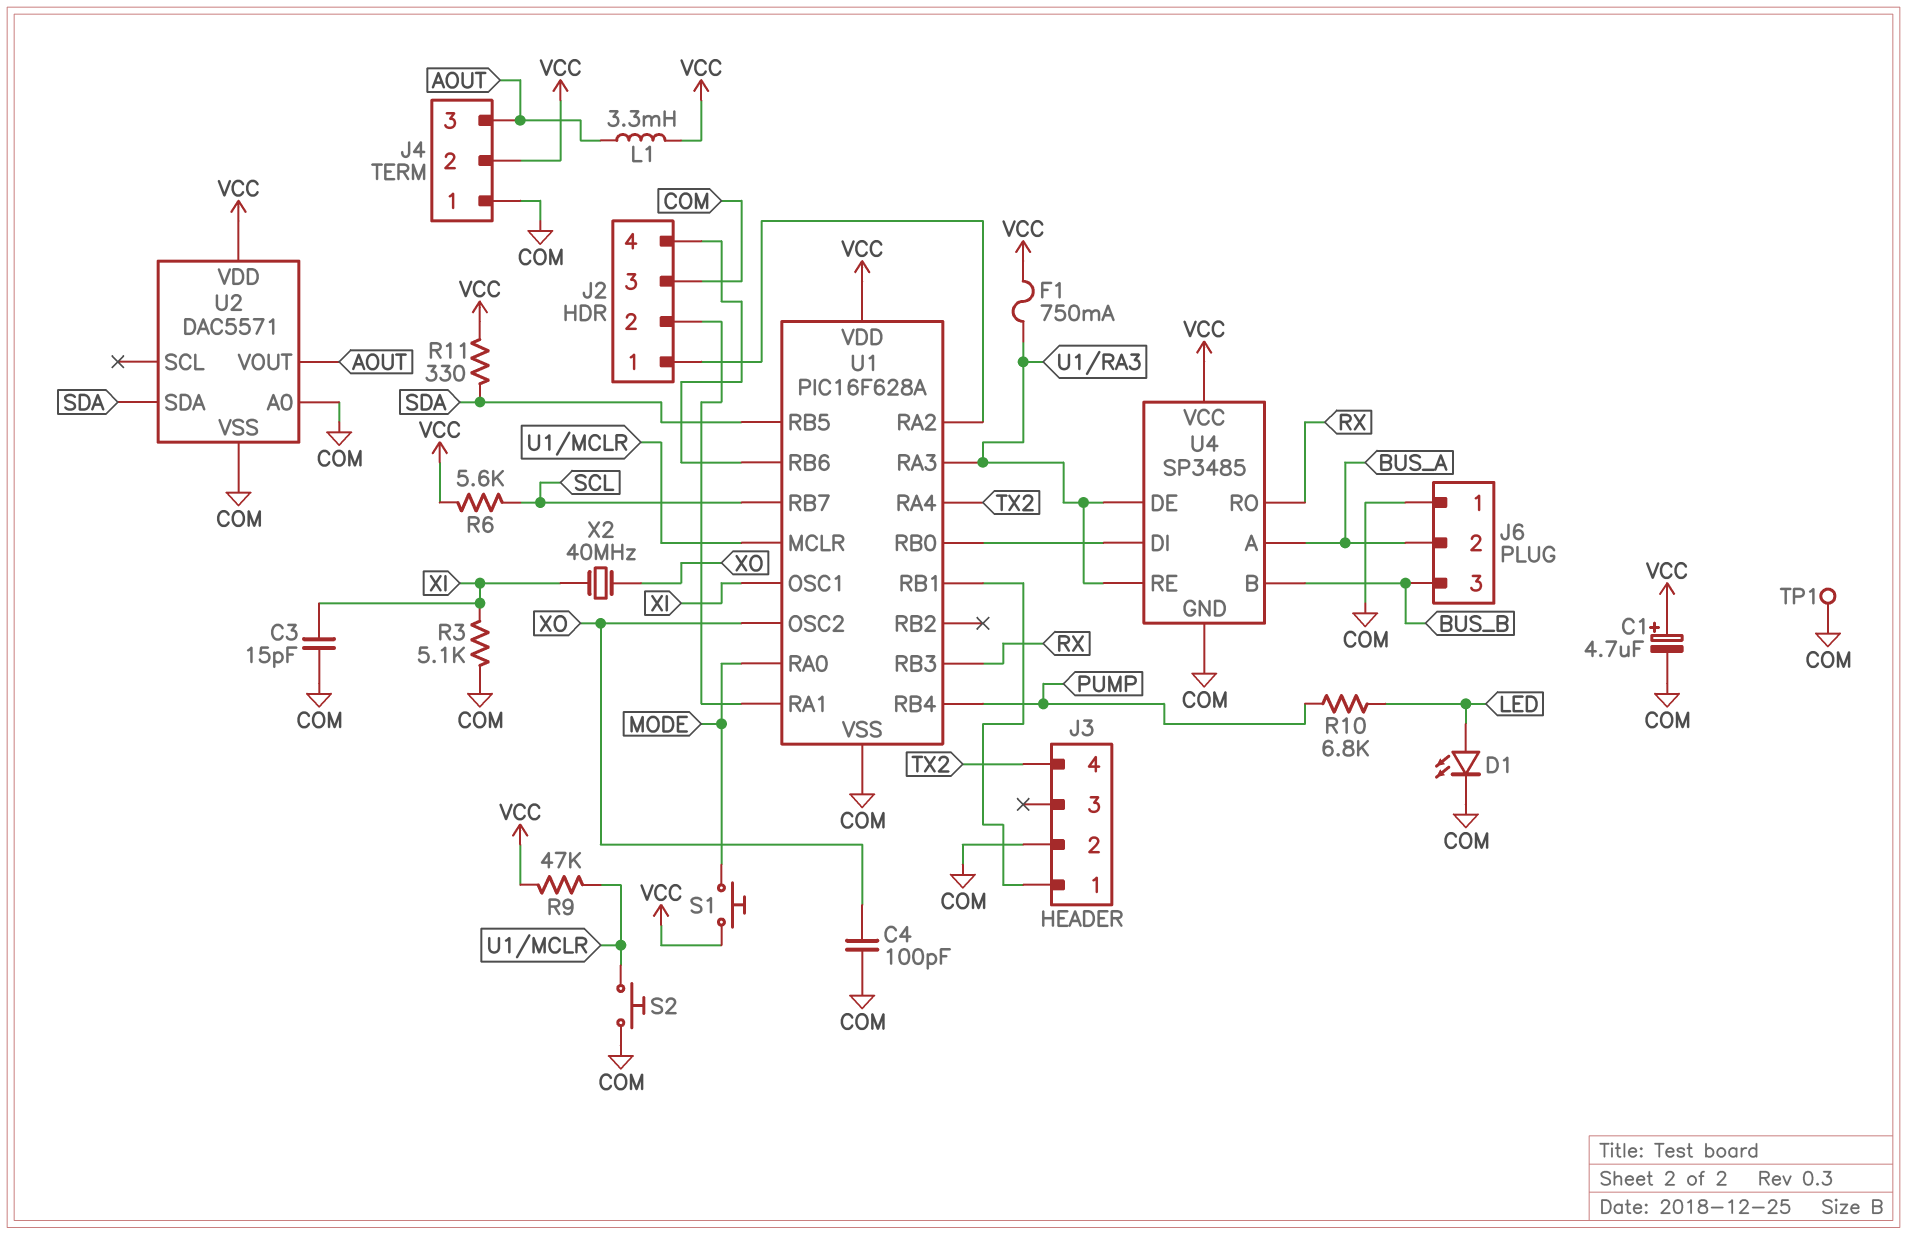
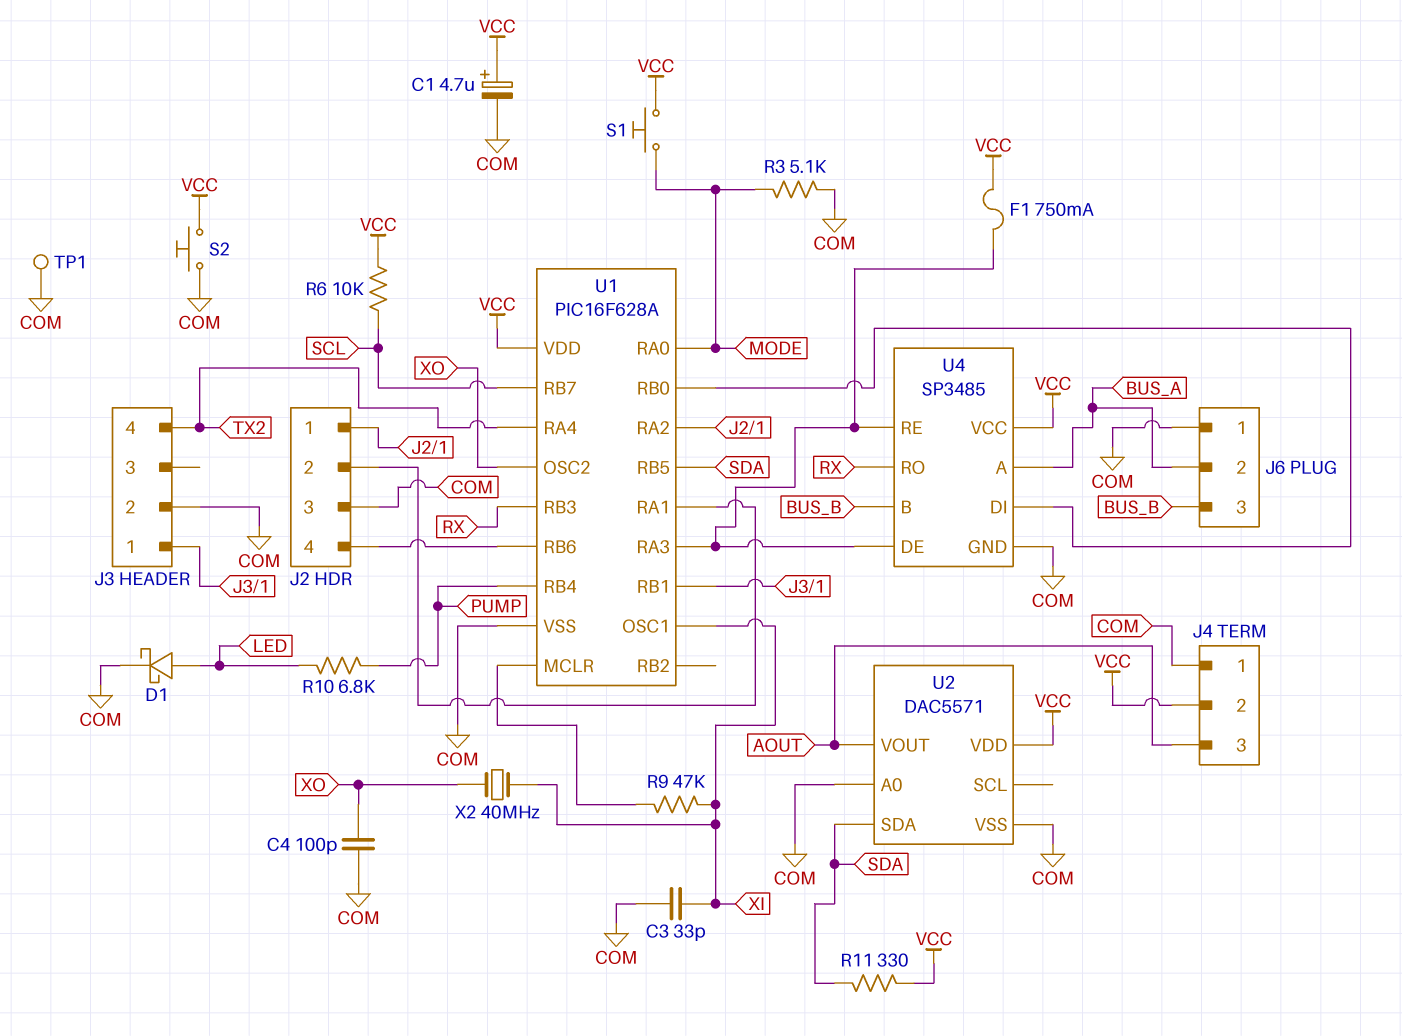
C3: 15pF (COM, XI) -> 33pF (COM, XI)
D1: LED (A LED, K COM) -> schottky (A LED, K COM)
L1: 3.3mH (AOUT, VCC) -> none
R3: 5.1k (COM, XI) -> 5.1k (COM, MODE)
R6: 5.6k (SCL, VCC) -> 10k (SCL, VCC)
R9: 47k (U1/MCLR, VCC) -> 47k (U1/MCLR, XI)
S2: button (COM, U1/MCLR) -> button (COM, VCC)

